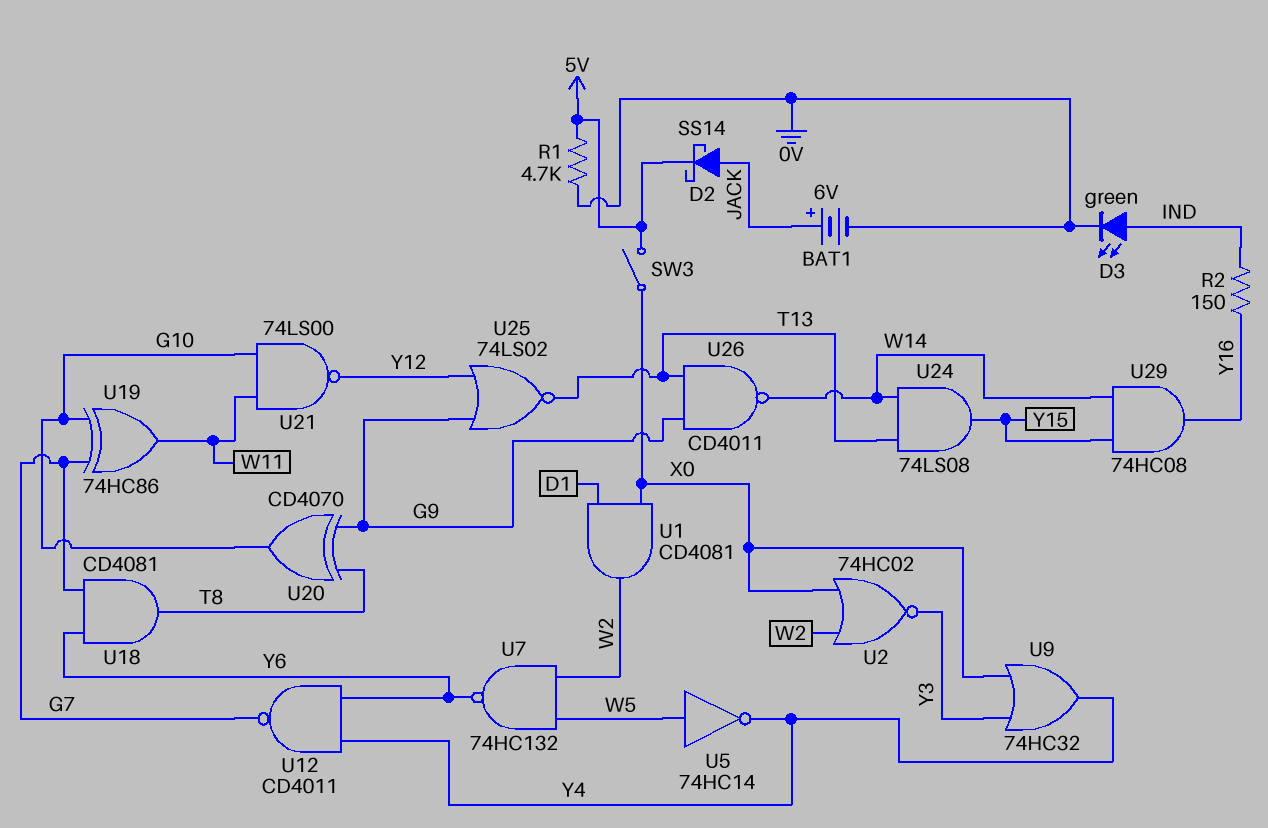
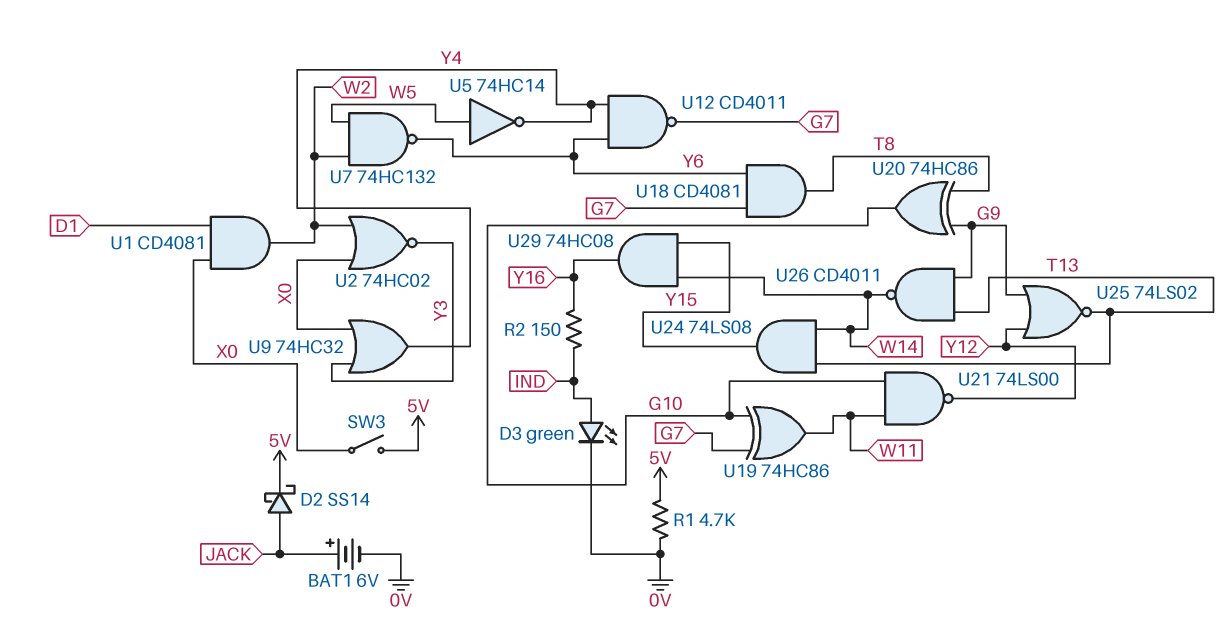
U20: XOR CD4070 (in G9, in T8, out G10) -> XOR 74HC86 (in G9, in T8, out G10)

